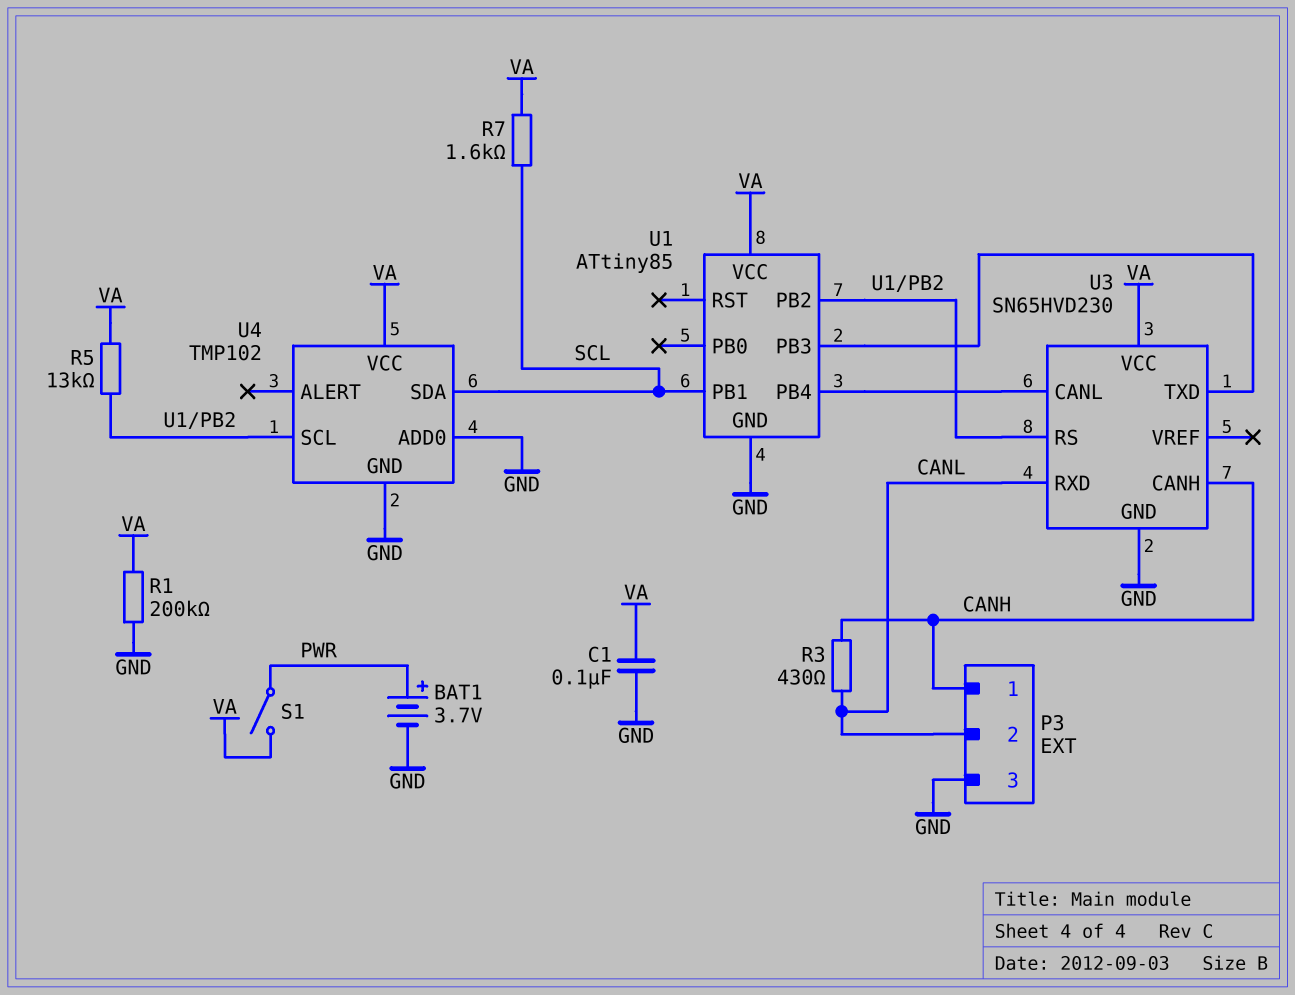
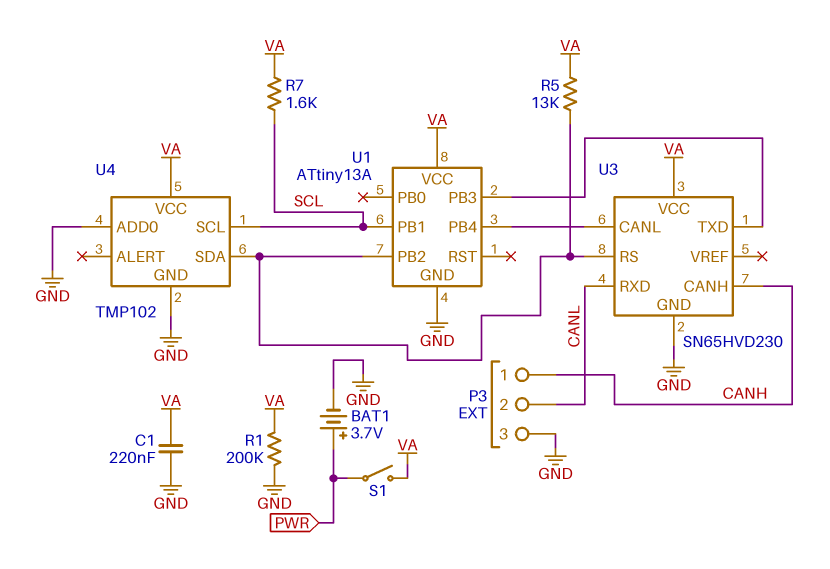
C1: 100nF (GND, VA) -> 220nF (GND, VA)
R3: 430 (CANH, CANL) -> none
U1: ATtiny85 -> ATtiny13A
U4 pin SCL: U1/PB2 -> SCL
U4 pin SDA: SCL -> U1/PB2

